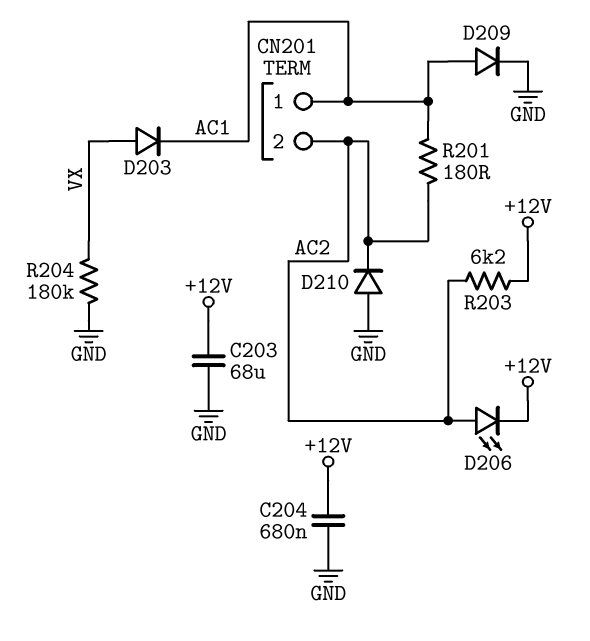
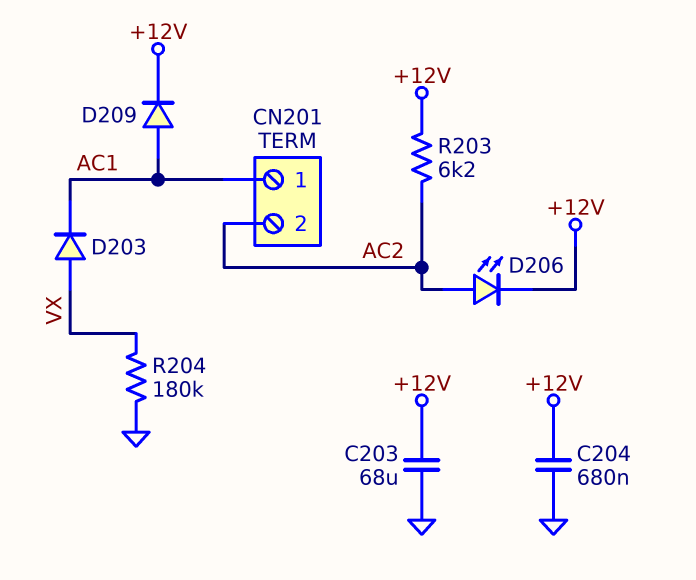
D209: diode (A AC1, K GND) -> diode (A AC1, K +12V)
D210: diode (A GND, K AC2) -> none
R201: 180 (AC1, AC2) -> none

